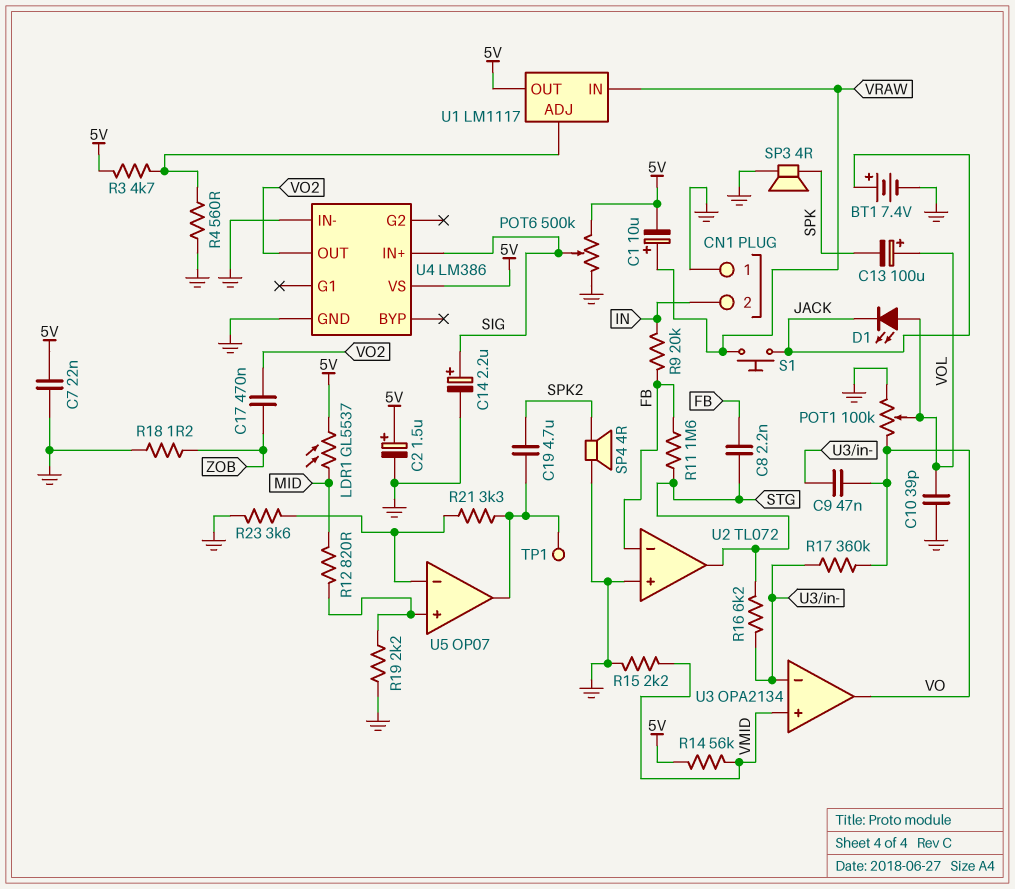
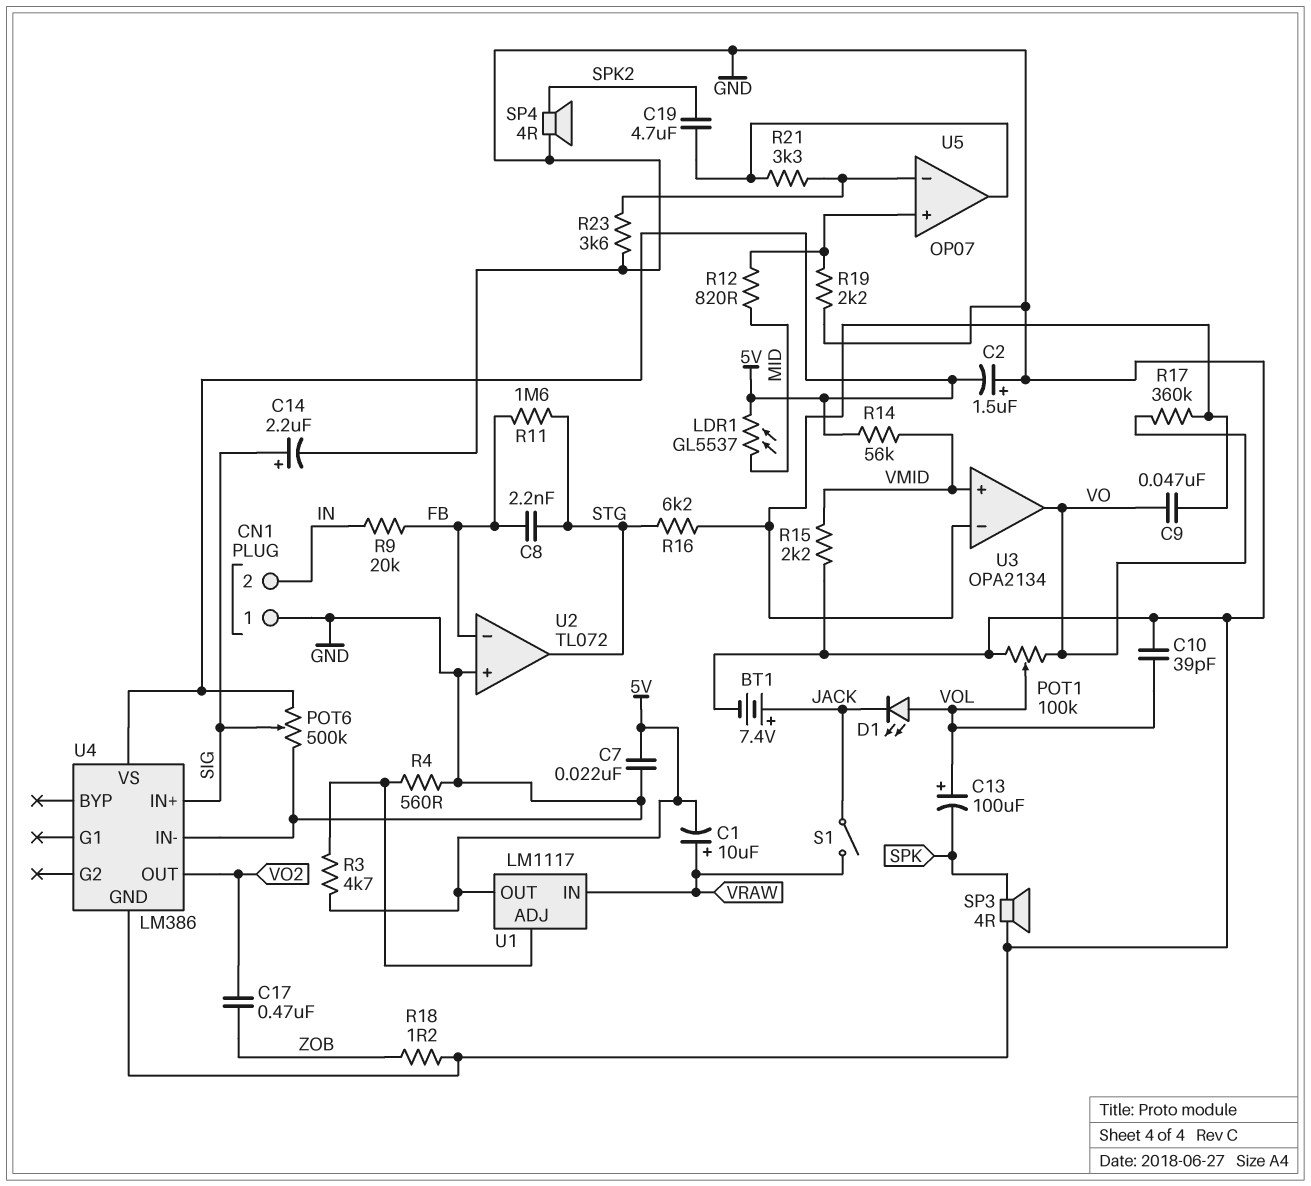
C2: 1.5uF (plus 5V, minus GND) -> 1.5uF (plus GND, minus 5V)
S1: button (JACK, VRAW) -> switch (JACK, VRAW)
TP1: test point (U5/out) -> none

